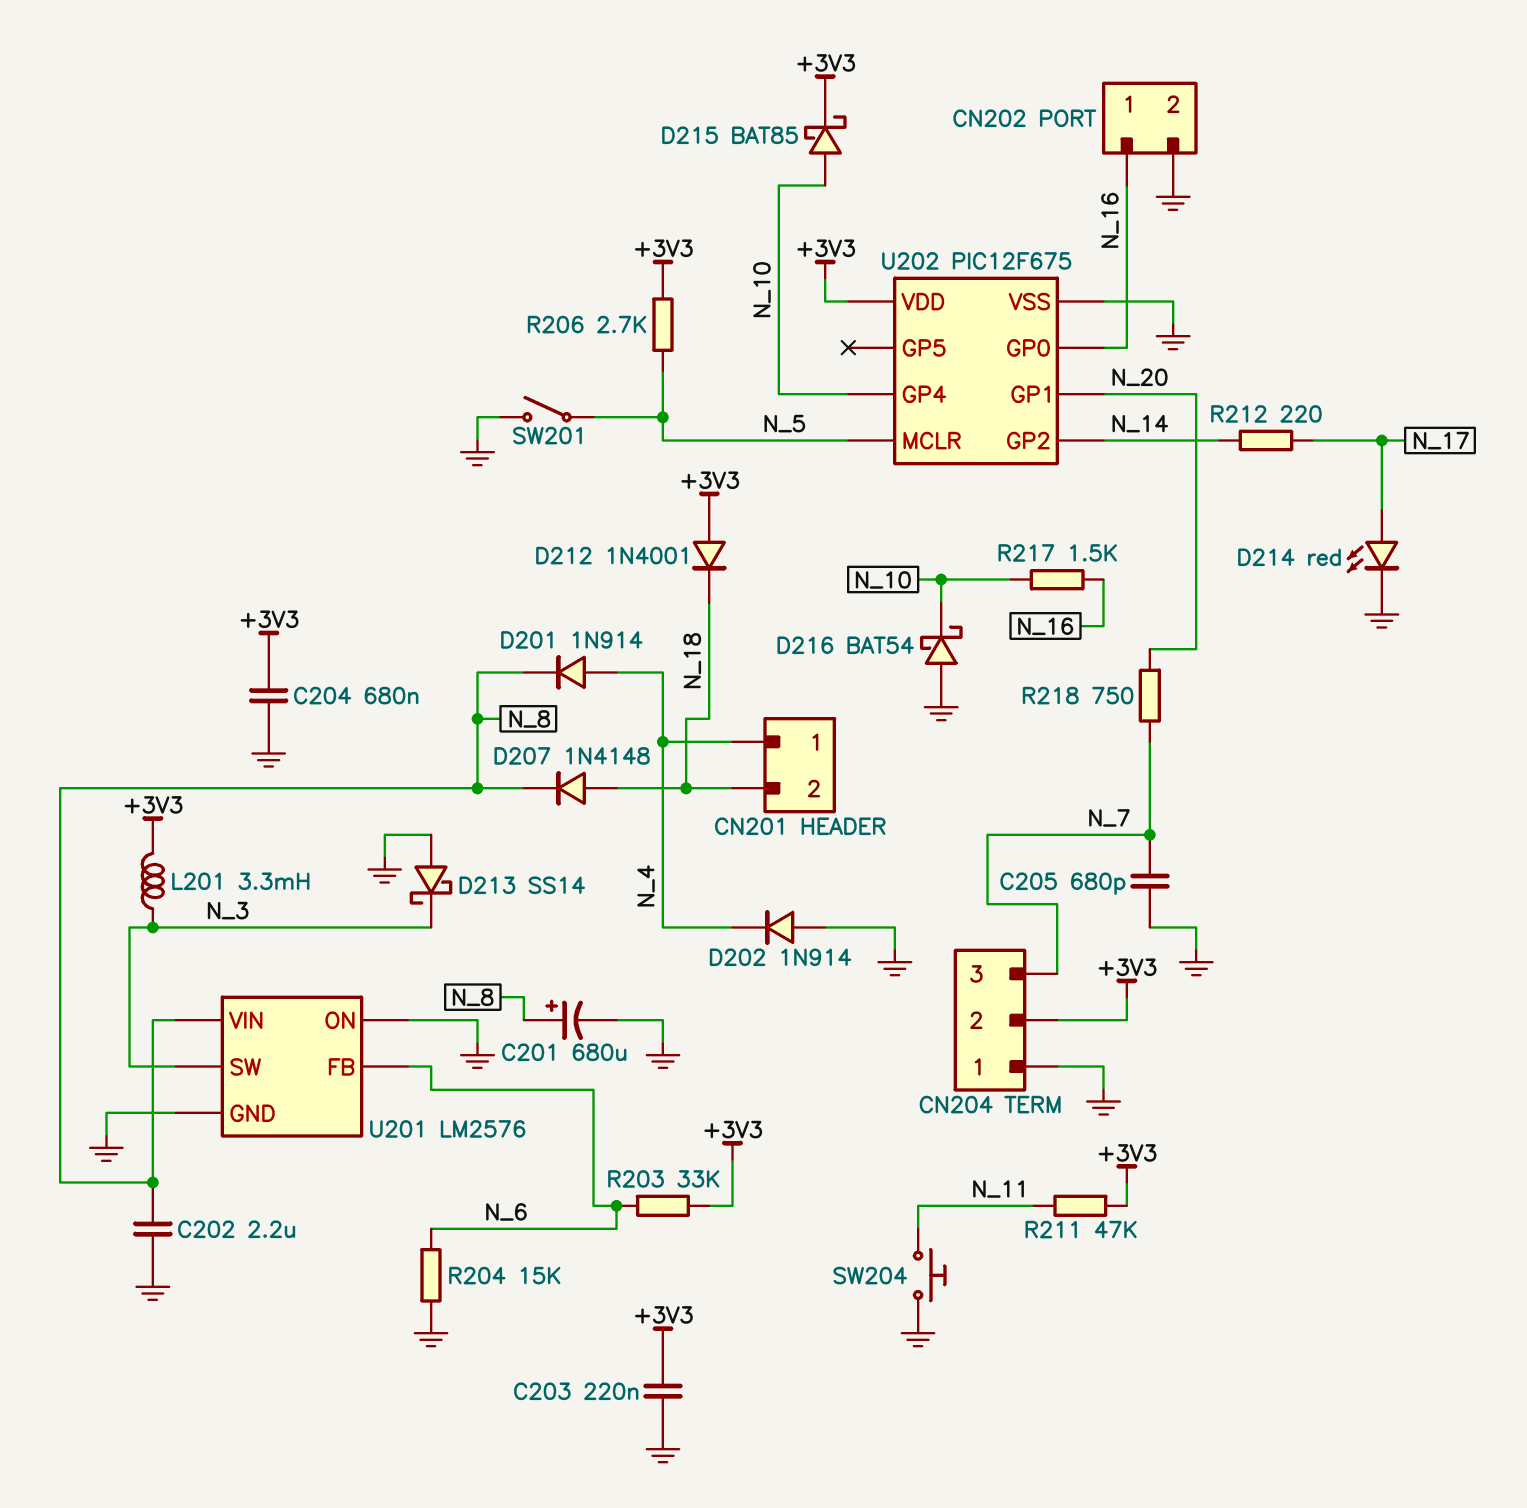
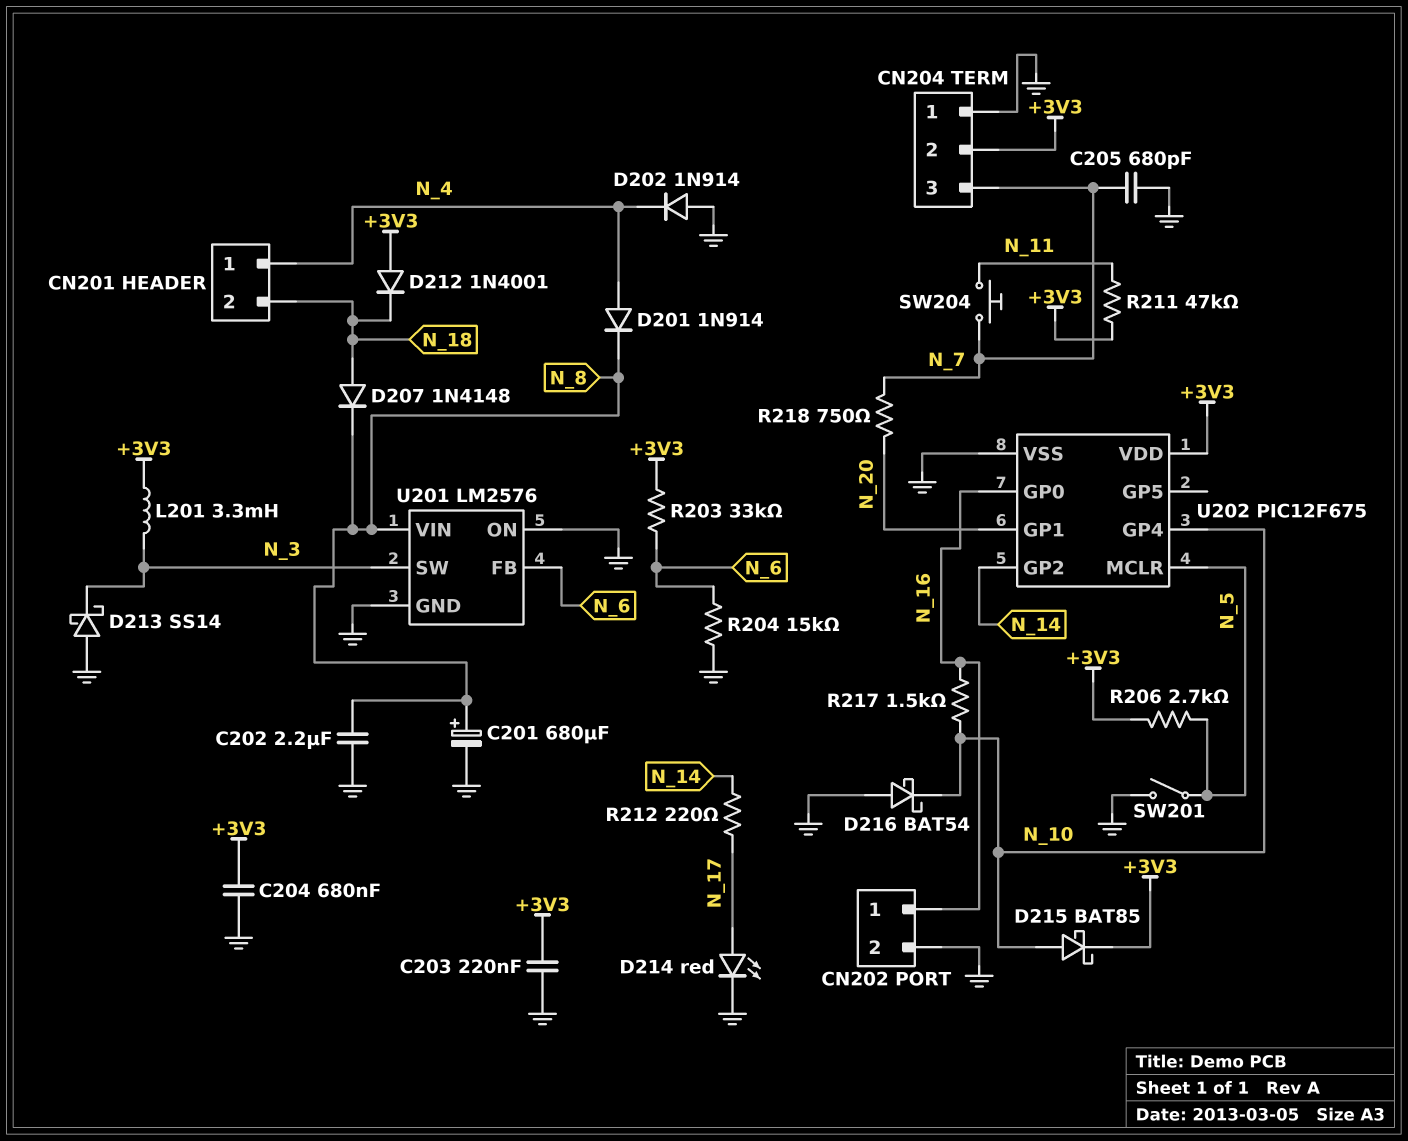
SW204: button (GND, N_11) -> button (N_7, N_11)

